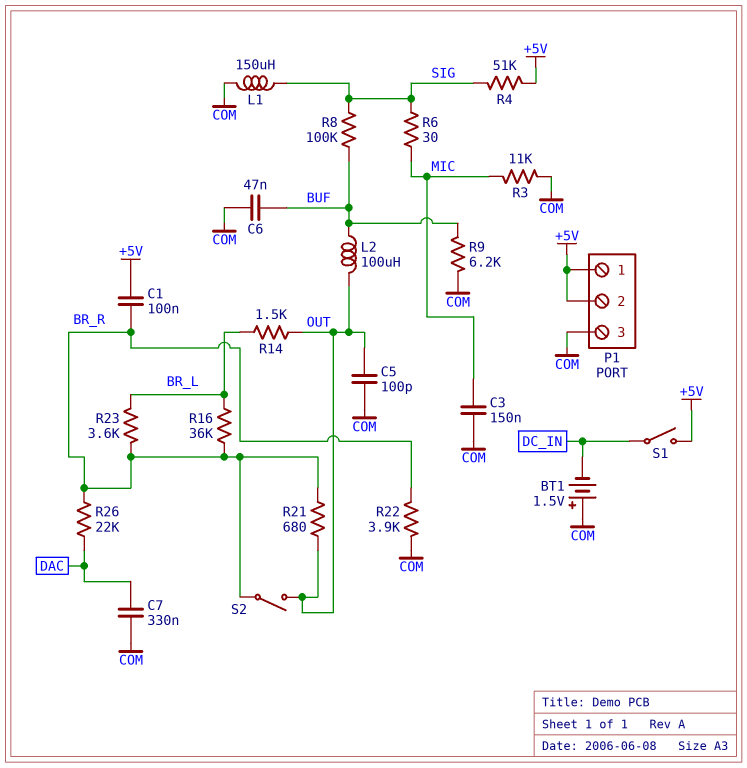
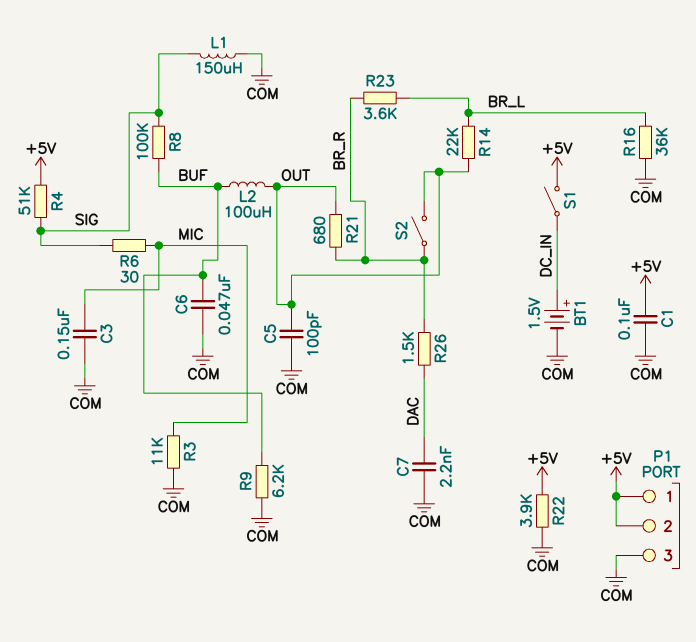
BT1: 1.5V (plus COM, minus DC_IN) -> 1.5V (plus DC_IN, minus COM)
C1: 100nF (+5V, BR_R) -> 100nF (+5V, COM)
C7: 330nF (COM, DAC) -> 2.2nF (COM, DAC)
R14: 1.5k (BR_L, OUT) -> 22k (BR_L, OUT)
R16: 36k (BR_L, BR_R) -> 36k (BR_L, COM)
R22: 3.9k (BR_R, COM) -> 3.9k (+5V, COM)
R26: 22k (BR_R, DAC) -> 1.5k (BR_R, DAC)

